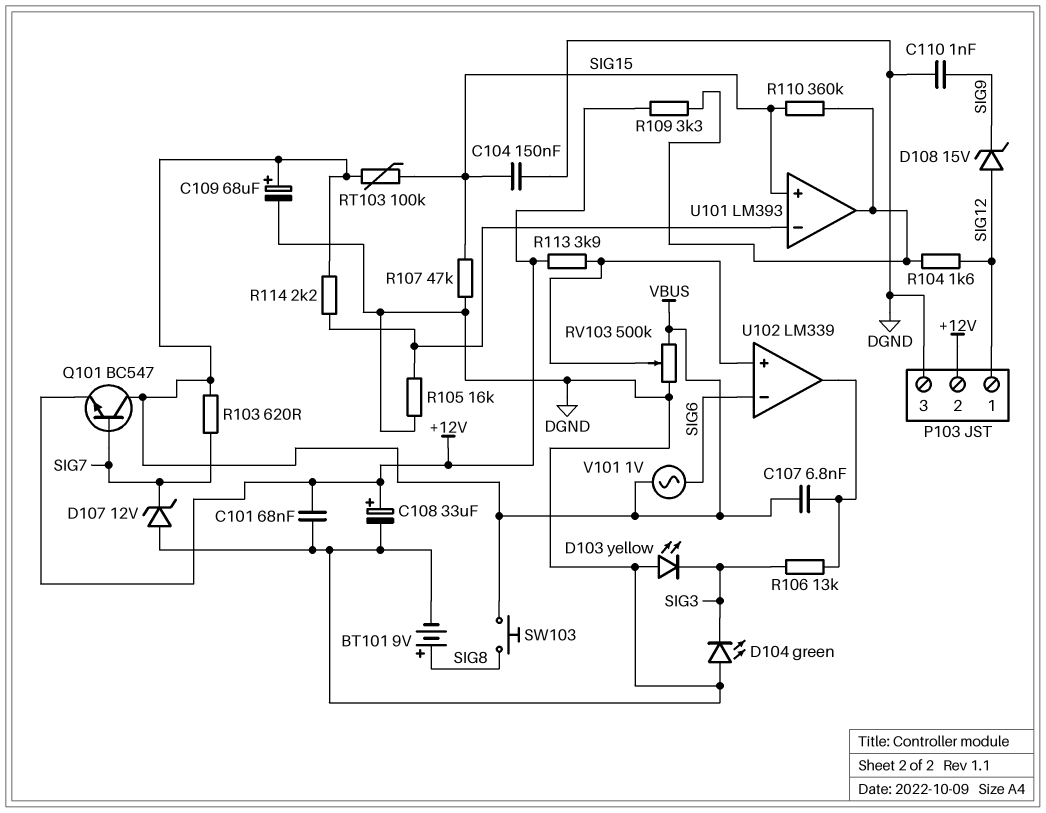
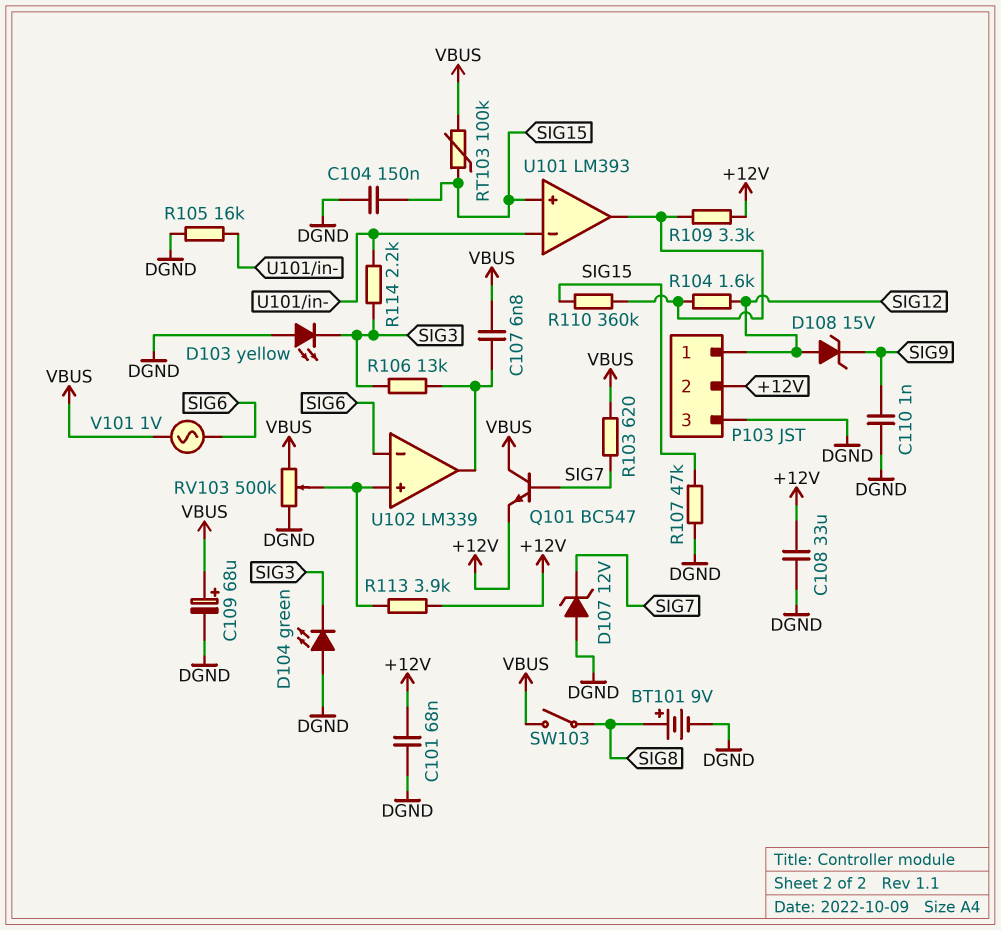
C108: 33uF (plus +12V, minus DGND) -> 33uF (+12V, DGND)
R114: 2.2k (U101/in-, VBUS) -> 2.2k (SIG3, U101/in-)
SW103: button (SIG8, VBUS) -> switch (SIG8, VBUS)

